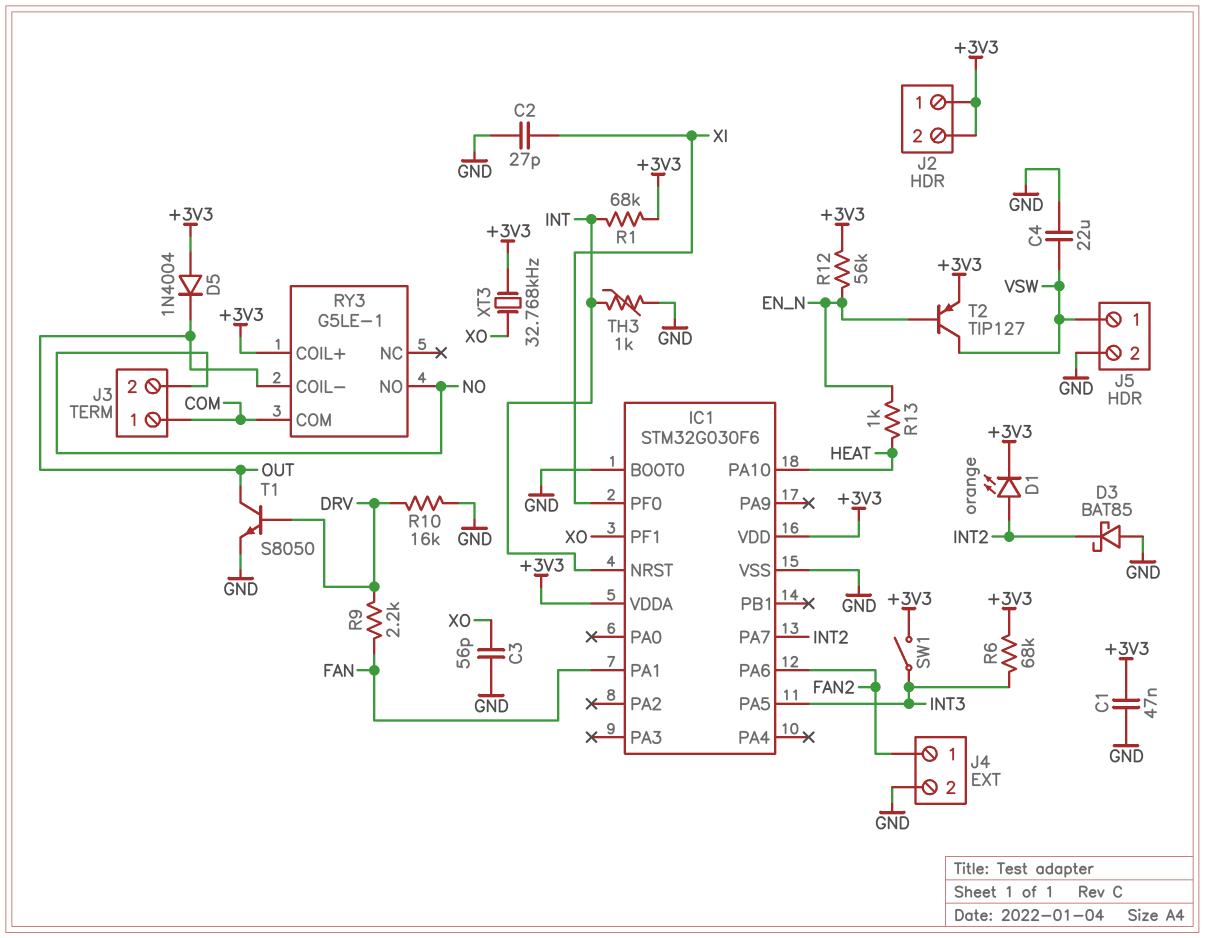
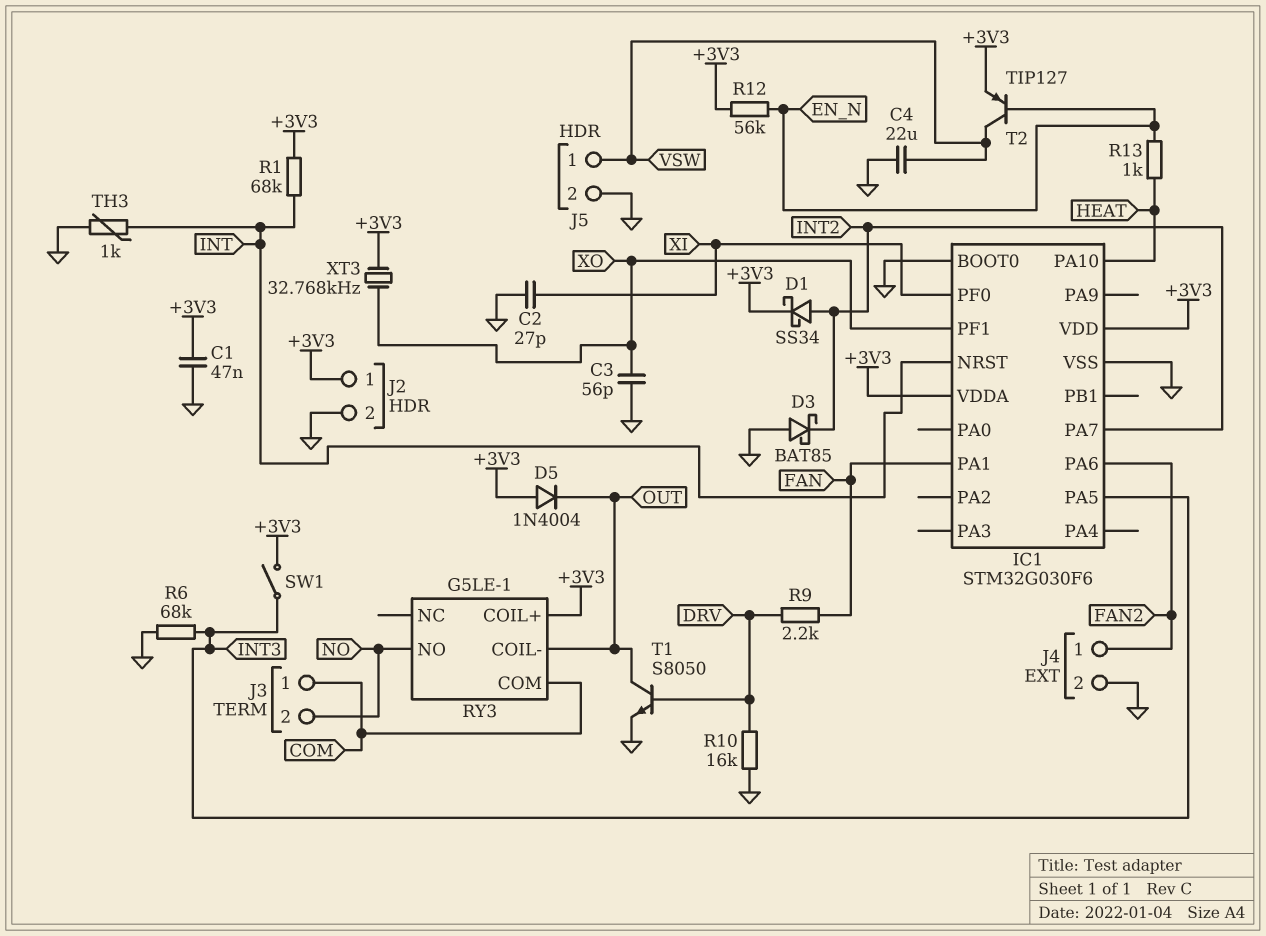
D1: LED orange (A INT2, K +3V3) -> schottky SS34 (A INT2, K +3V3)
J2 pin 2: +3V3 -> GND
R6: 68k (+3V3, INT3) -> 68k (GND, INT3)

